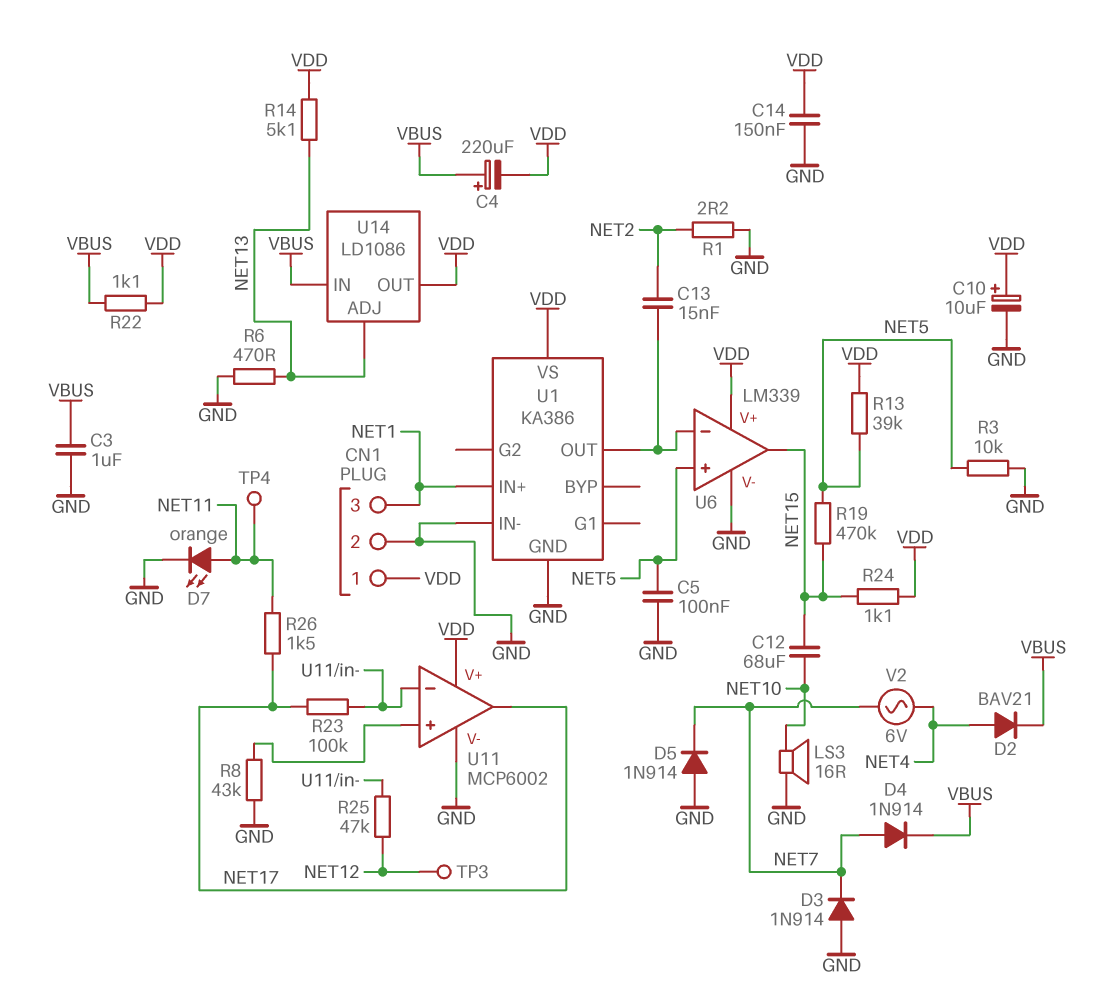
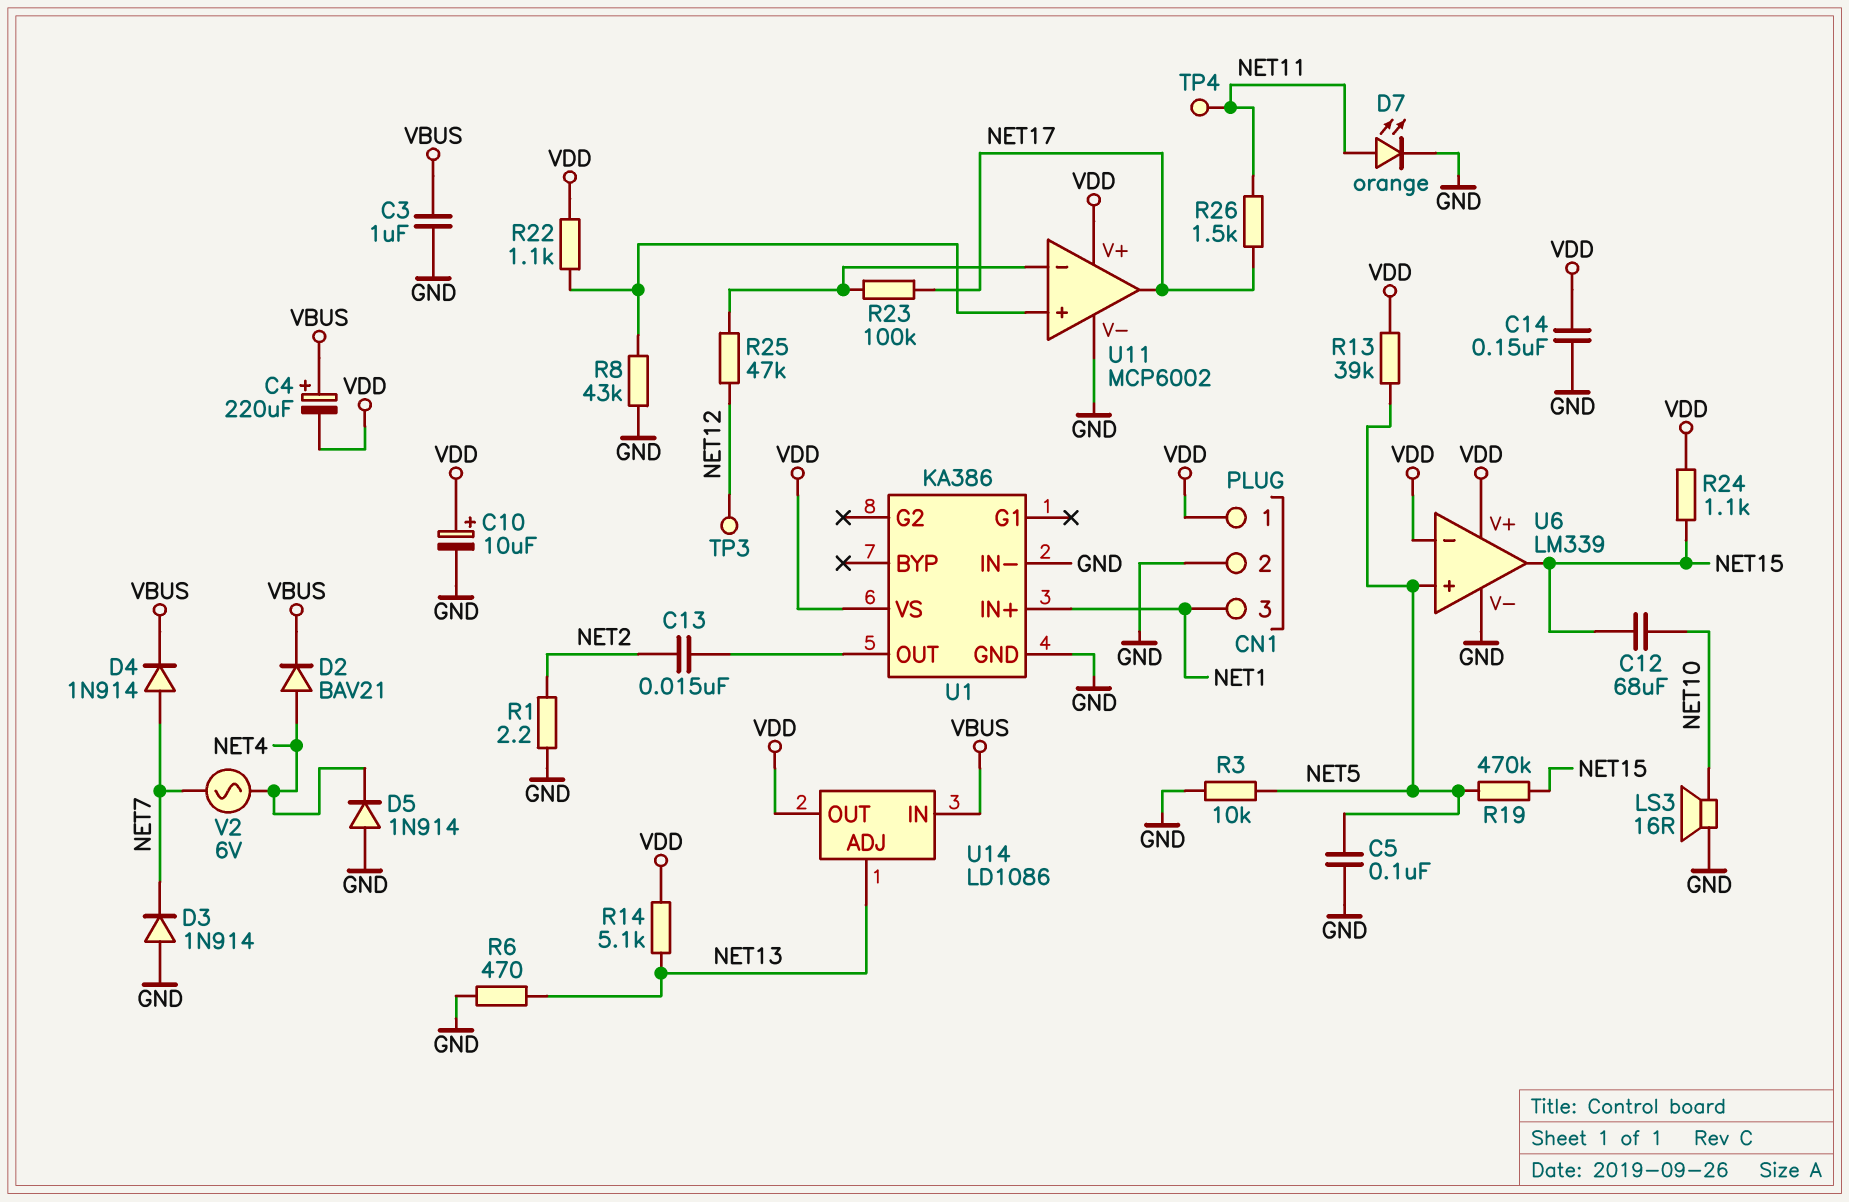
D5: diode 1N914 (A GND, K NET7) -> diode 1N914 (A GND, K NET4)
R22: 1.1k (VBUS, VDD) -> 1.1k (U11/in+, VDD)
U6 pin in-: U1/OUT -> VDD

